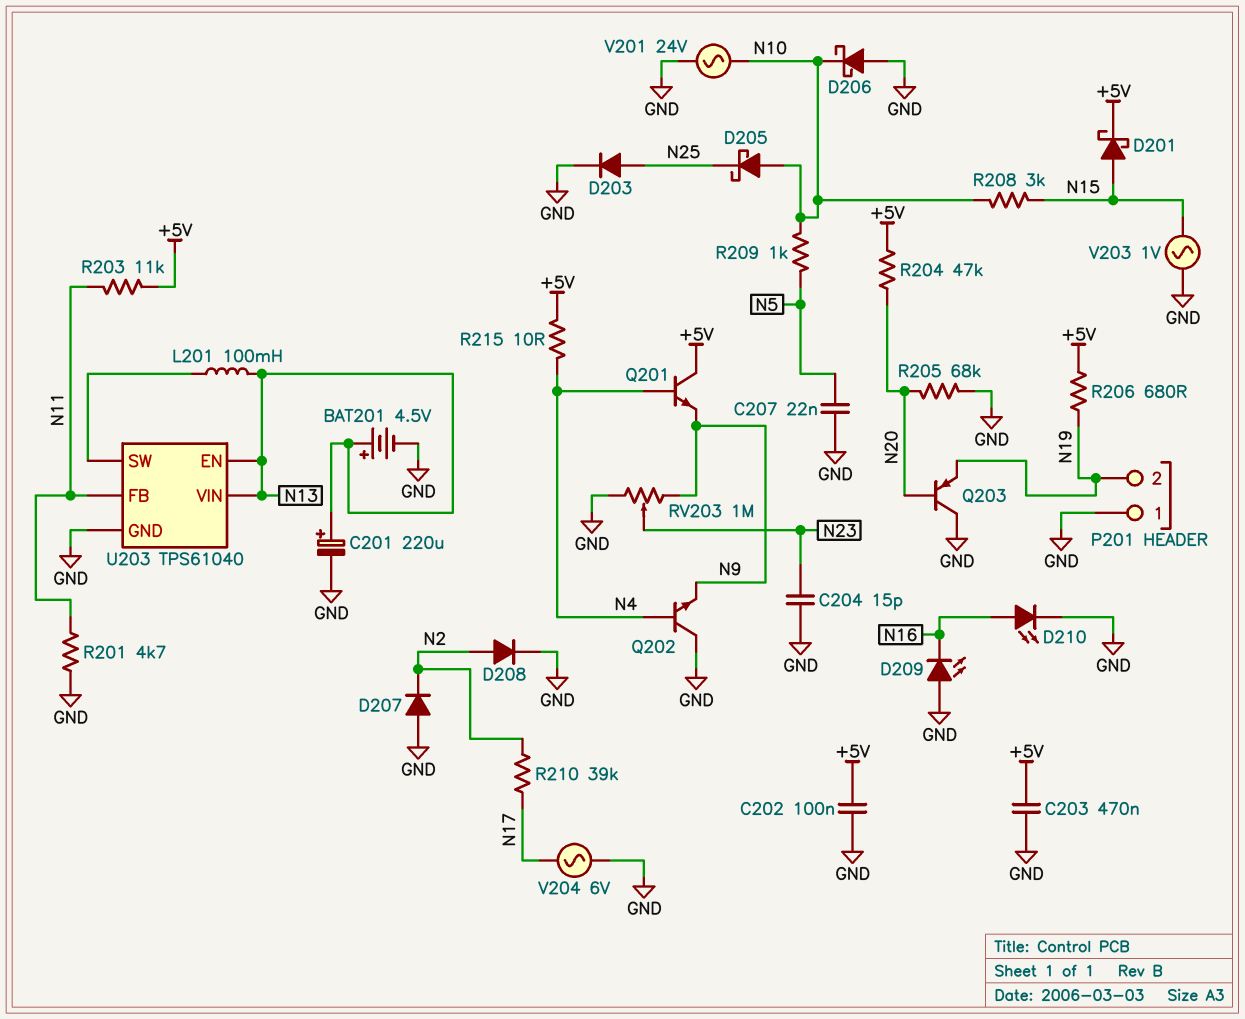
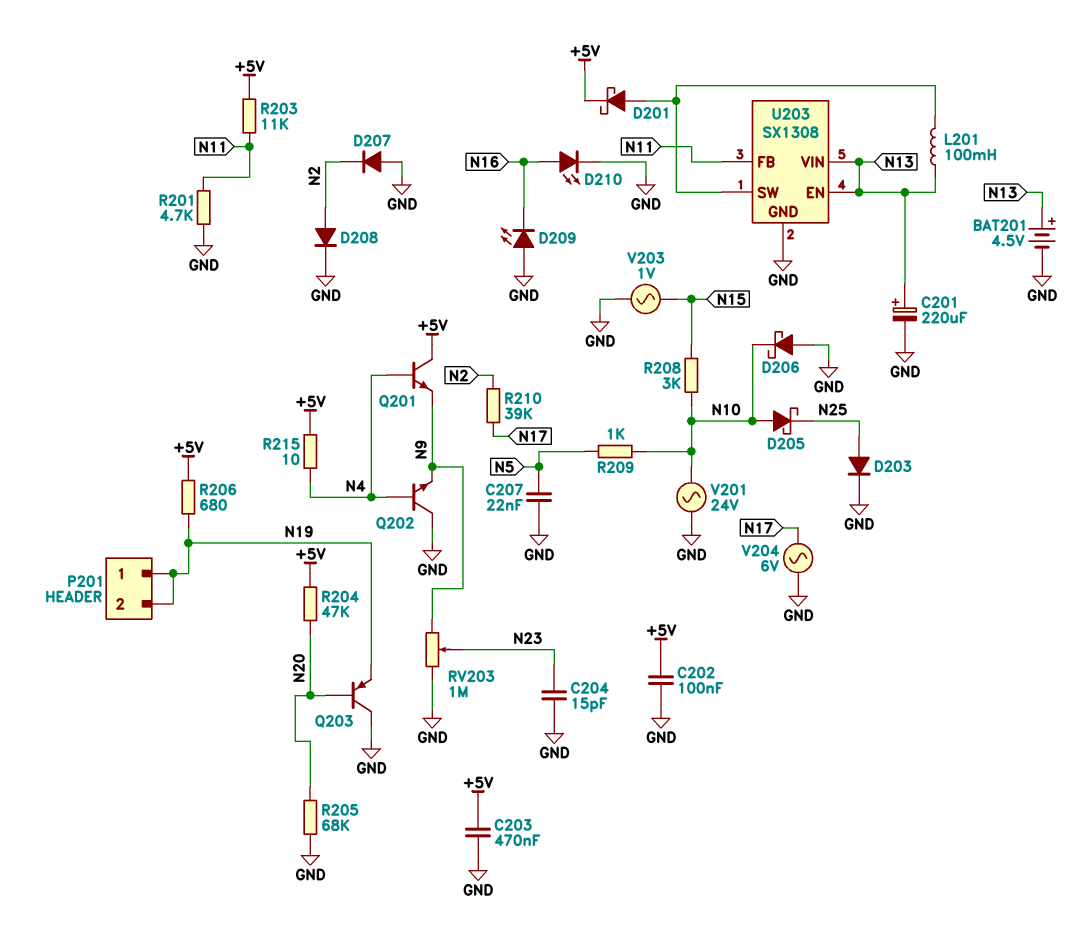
D201: schottky (A N15, K +5V) -> schottky (A U203/SW, K +5V)
P201 pin 1: GND -> N19
U203: TPS61040 -> SX1308

